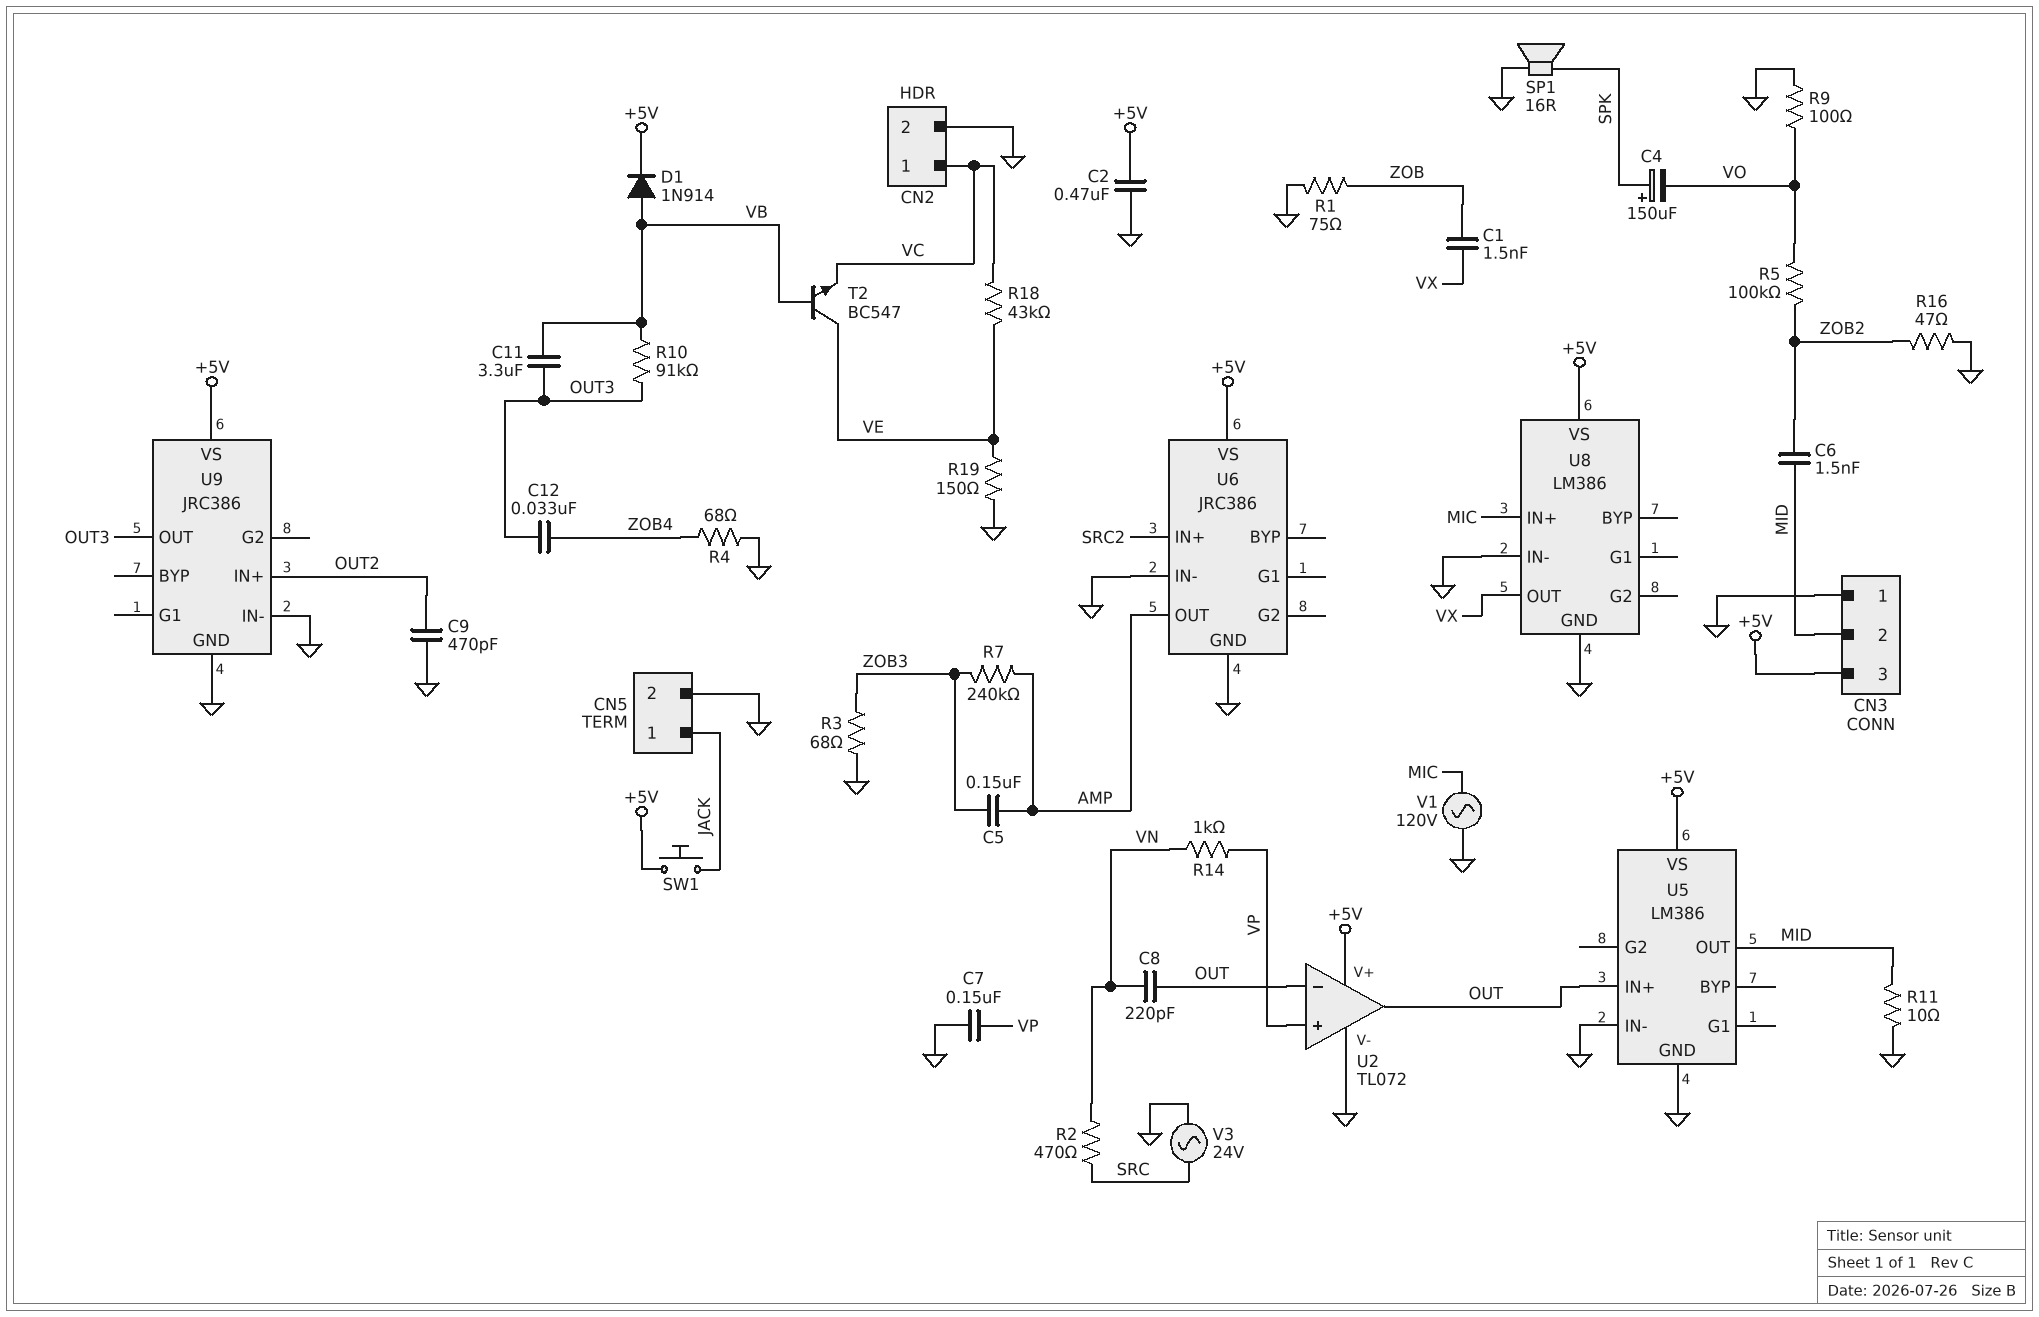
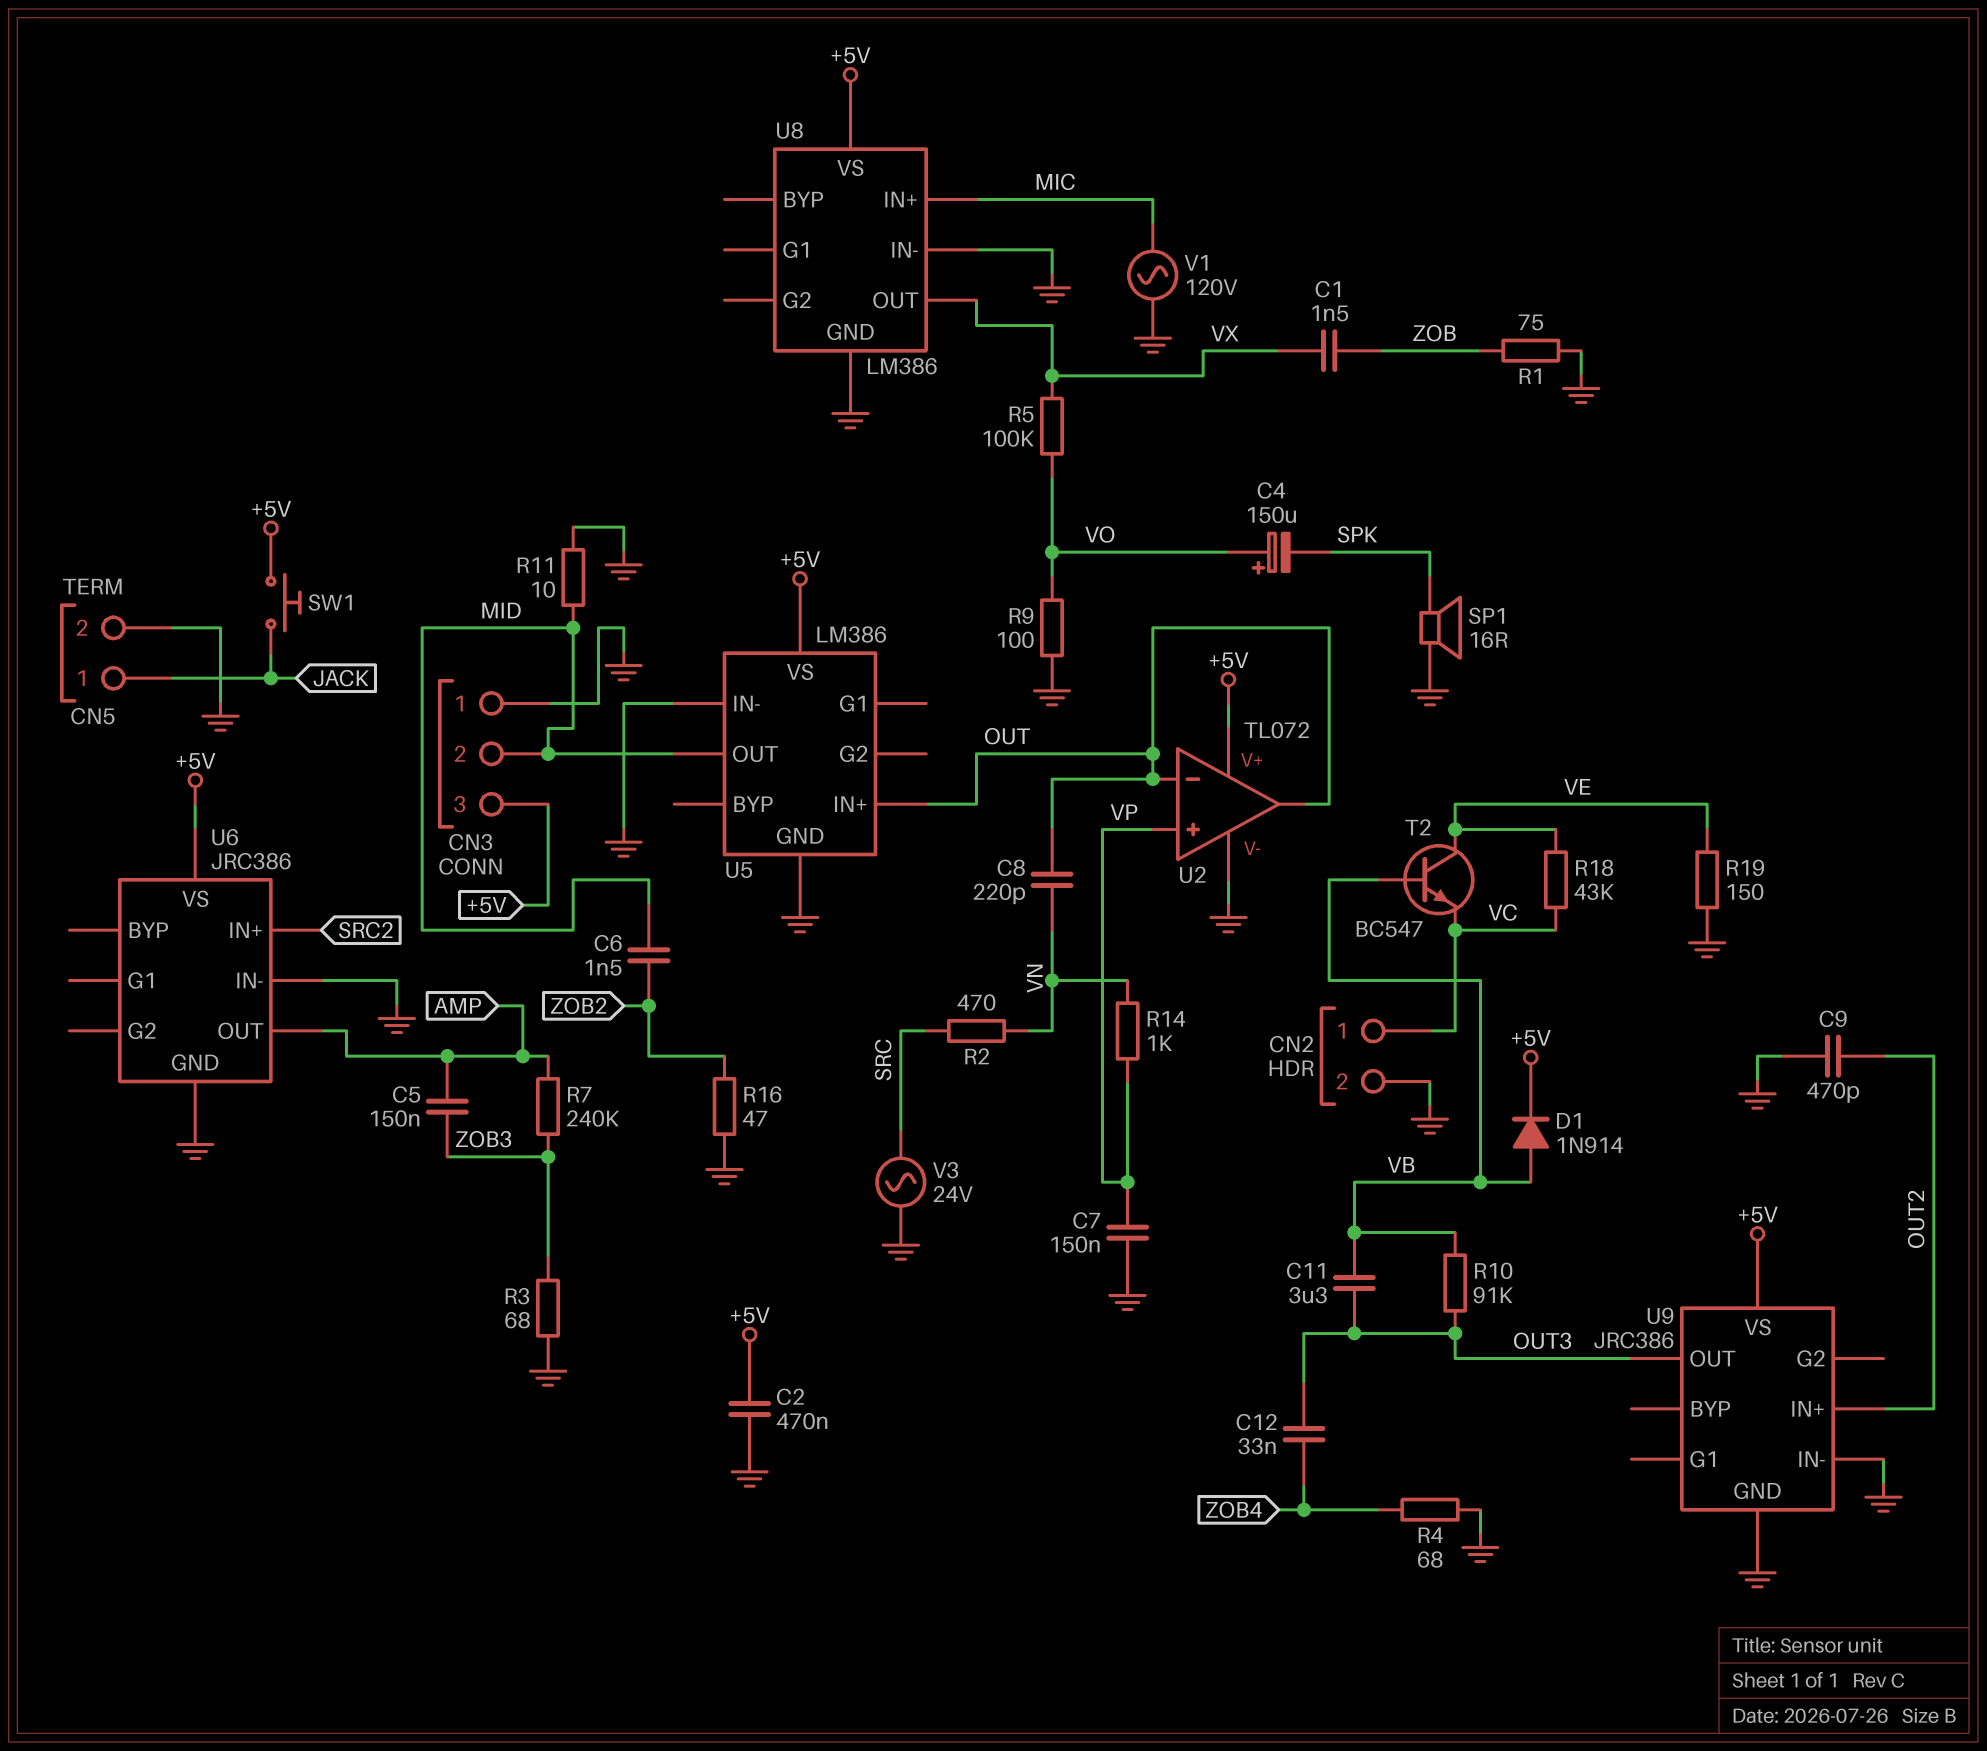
C4: 150uF (plus SPK, minus VO) -> 150uF (plus VO, minus SPK)
R5: 100k (VO, ZOB2) -> 100k (VO, VX)

